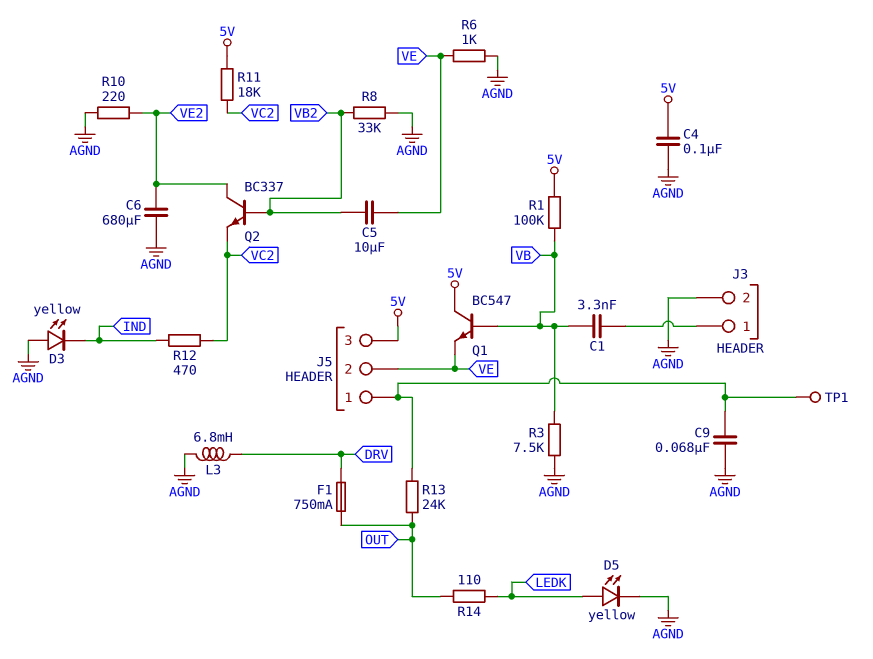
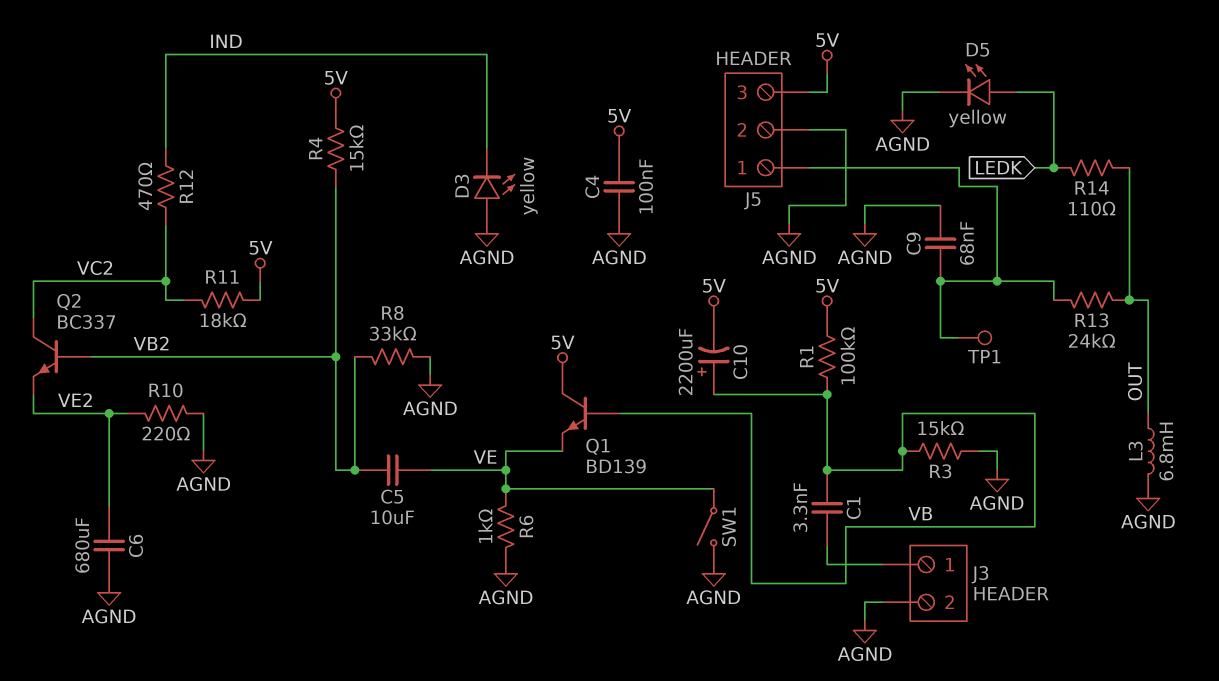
C10: none -> 2200uF (plus VB, minus 5V)
F1: 750mA (DRV, OUT) -> none
J5 pin 2: VE -> AGND
L3: 6.8mH (AGND, DRV) -> 6.8mH (AGND, OUT)
Q1: NPN BC547 (B VB, C 5V, E VE) -> NPN BD139 (B VB, C 5V, E VE)
Q2: NPN BC337 (B VB2, C VE2, E VC2) -> NPN BC337 (B VB2, C VC2, E VE2)
R3: 7.5k (AGND, VB) -> 15k (AGND, VB)
R4: none -> 15k (5V, VB2)
SW1: none -> switch (AGND, VE)

